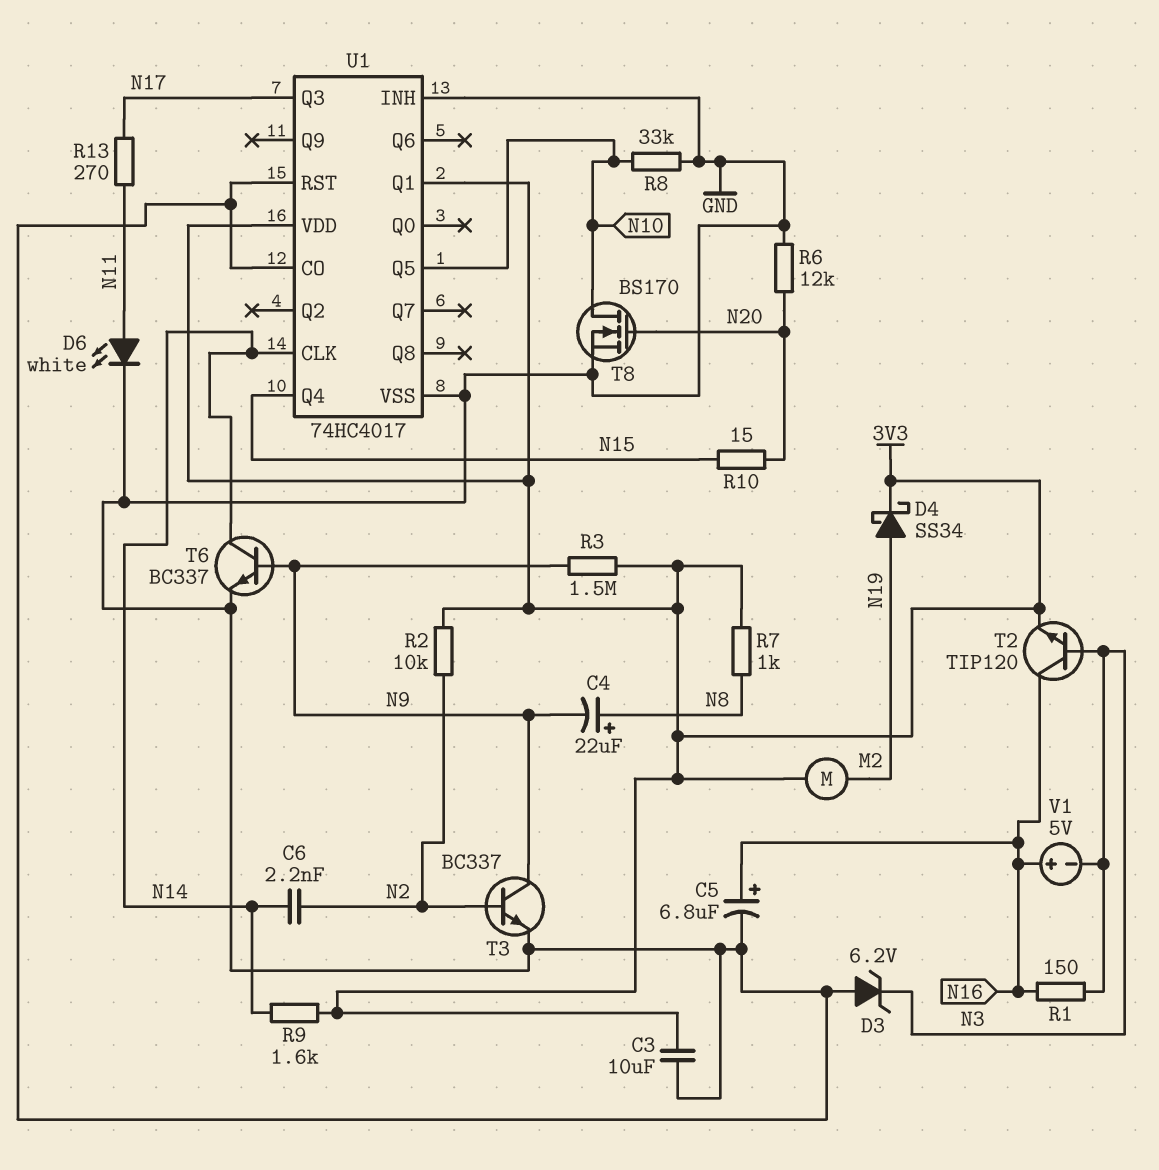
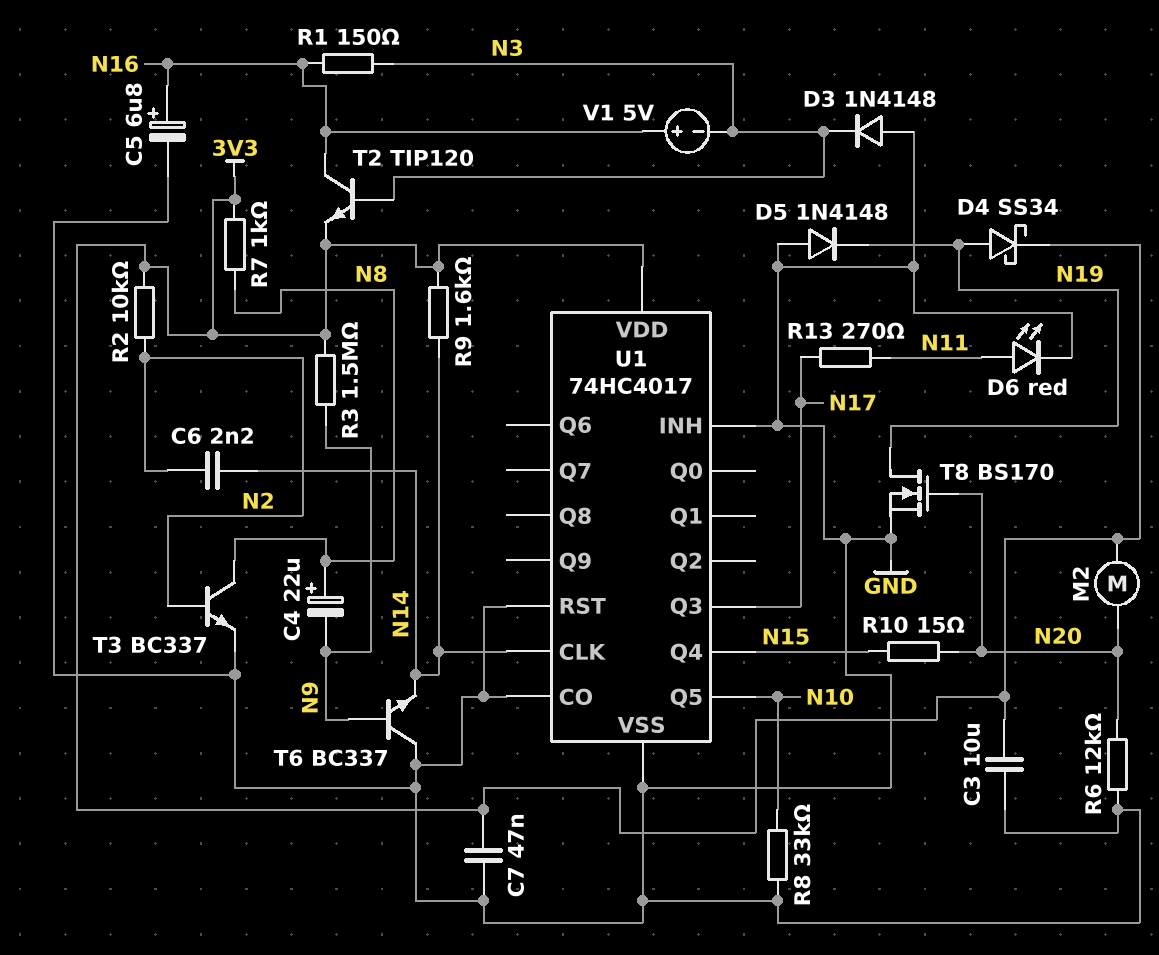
C7: none -> 47nF (3V3, GND)
D3: zener 6.2V (A GND, K N3) -> diode 1N4148 (A GND, K N3)
D5: none -> diode 1N4148 (A GND, K N19)
D6: LED white (A N11, K GND) -> LED red (A N11, K GND)
M2: motor (3V3, N19) -> motor (3V3, N20)
T3: NPN BC337 (B N2, C N9, E GND) -> NPN BC337 (B N2, C N8, E GND)
T6: NPN BC337 (B N9, C N14, E GND) -> NPN BC337 (B N9, C GND, E N14)
T8: NMOS BS170 (G N20, D N10, S GND) -> NMOS BS170 (G N20, D N19, S GND)
U1 pin Q1: 3V3 -> none

